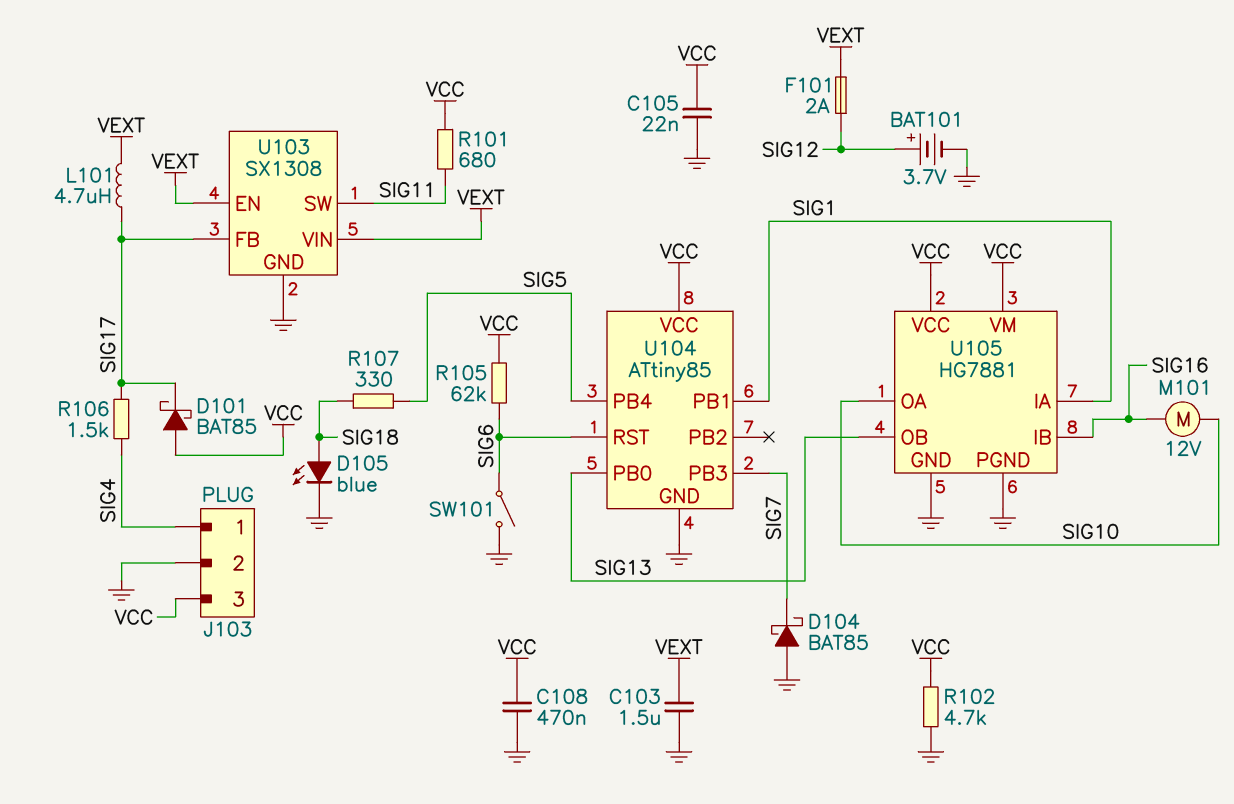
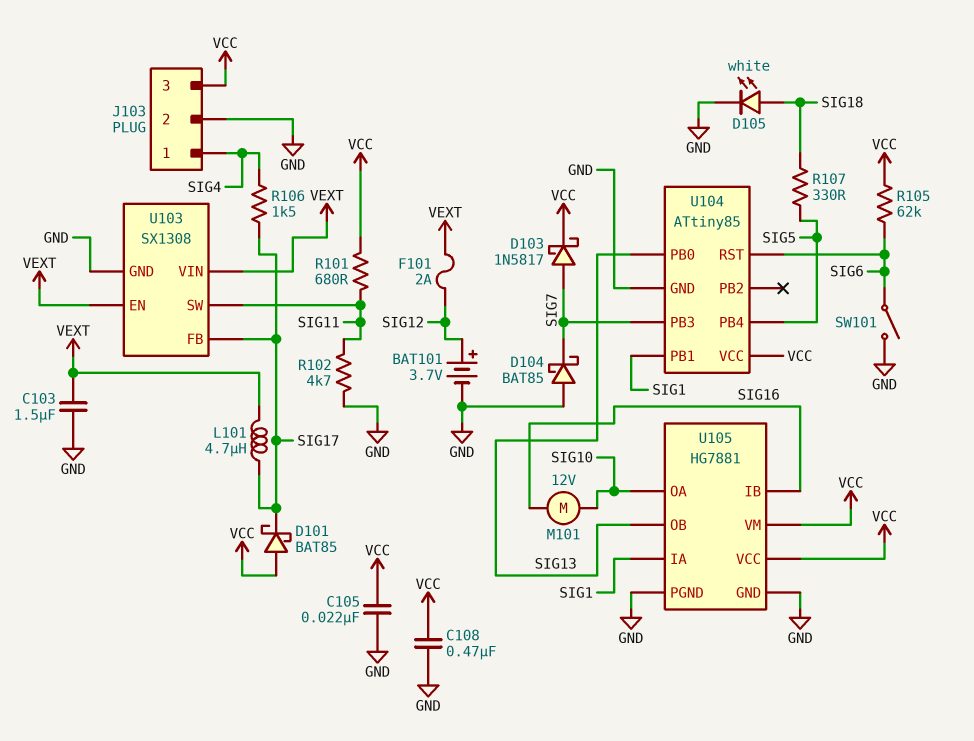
D103: none -> schottky 1N5817 (A SIG7, K VCC)
D105: LED blue (A SIG18, K GND) -> LED white (A SIG18, K GND)
R102: 4.7k (GND, VCC) -> 4.7k (GND, SIG11)

